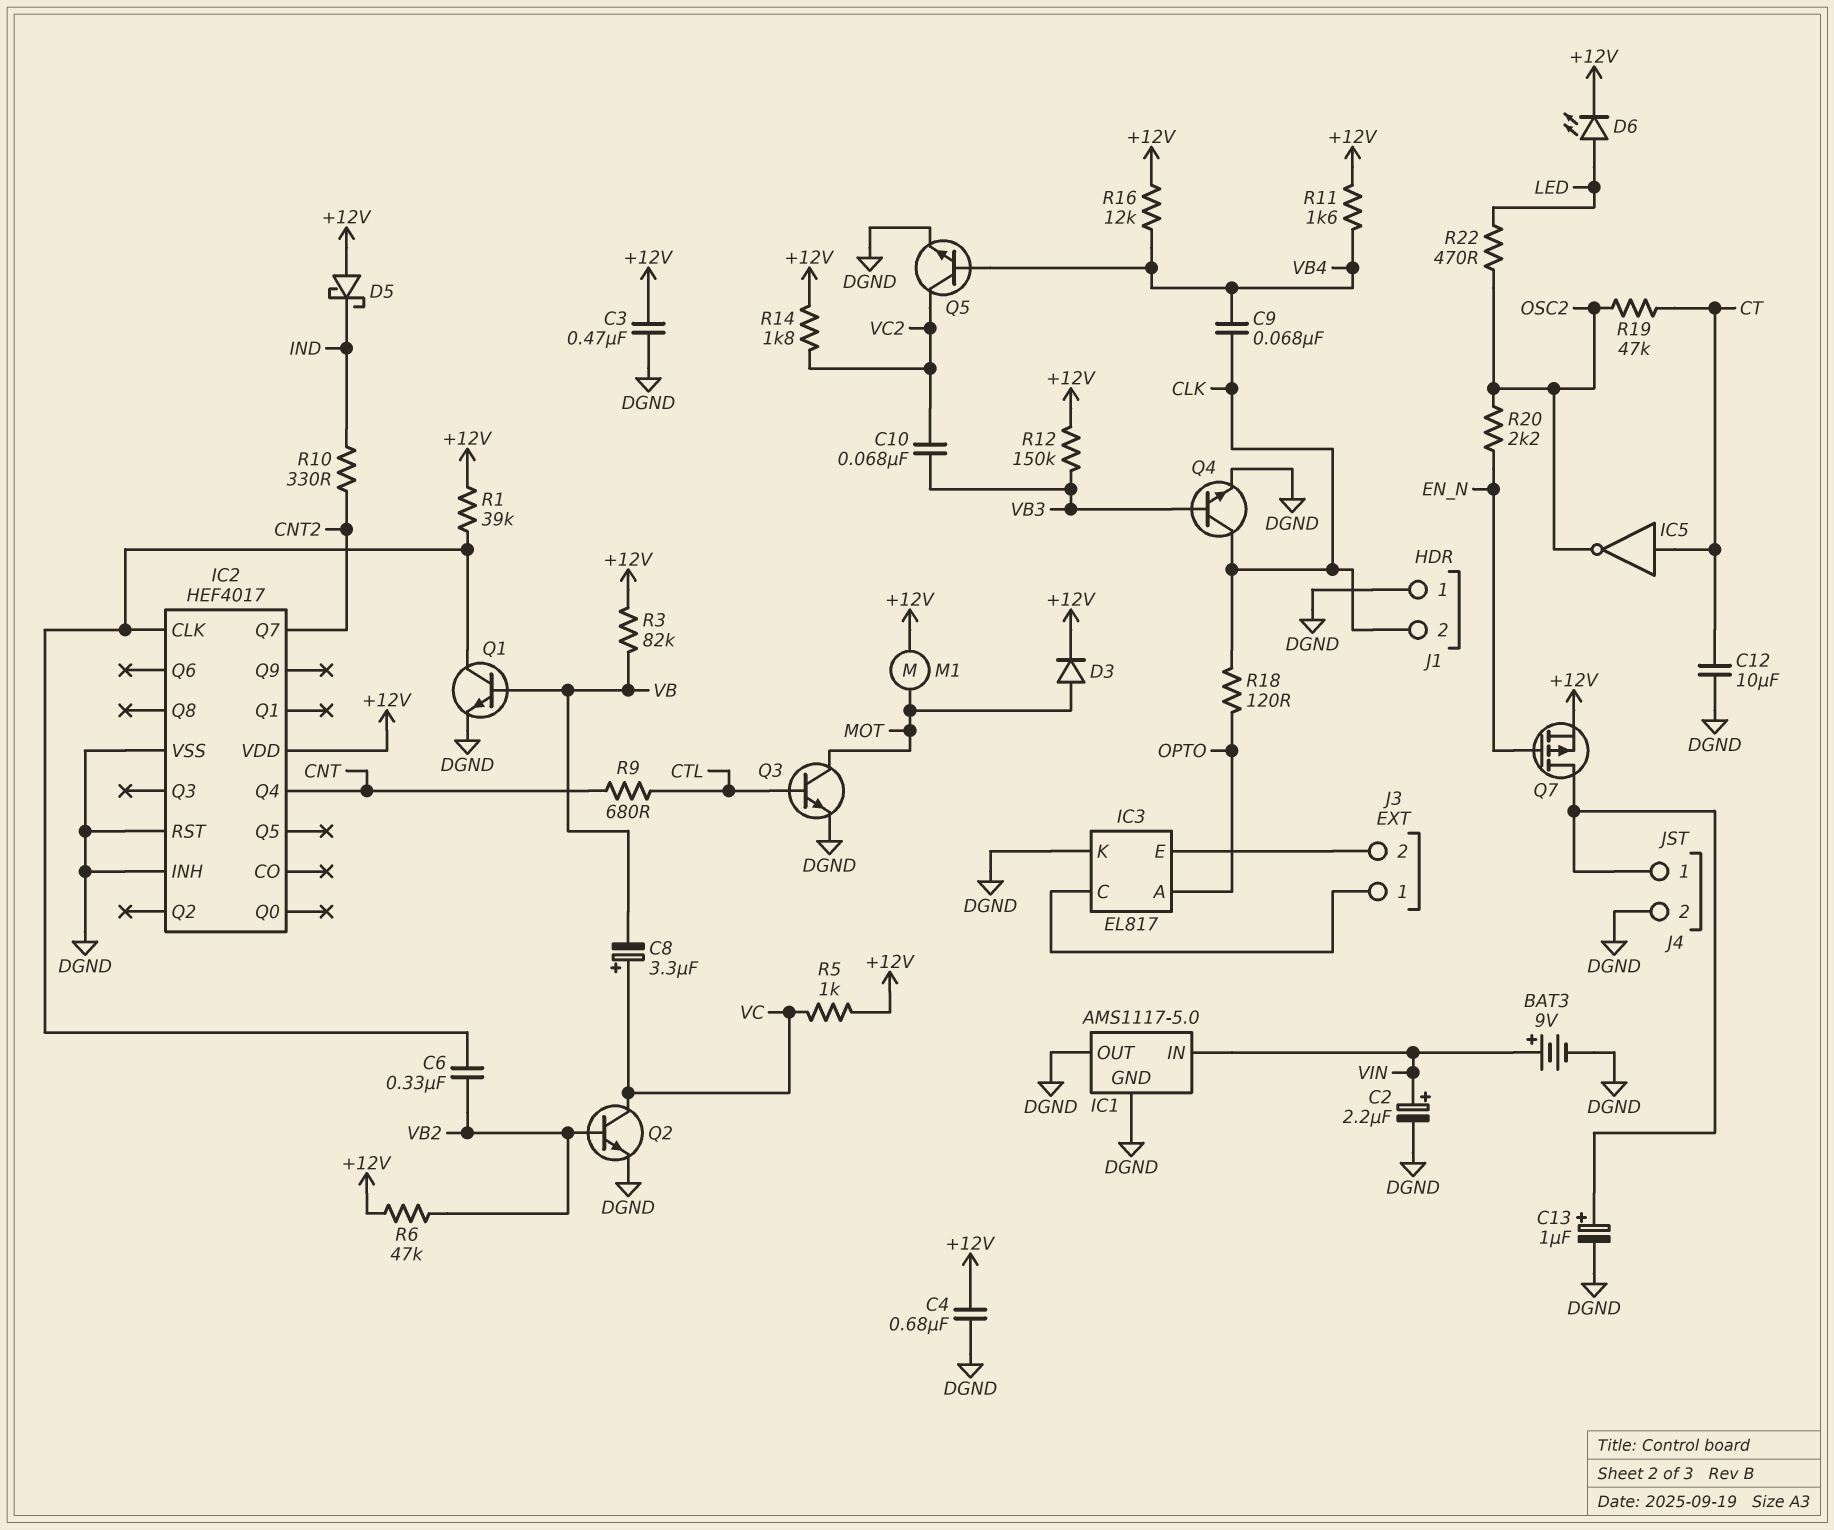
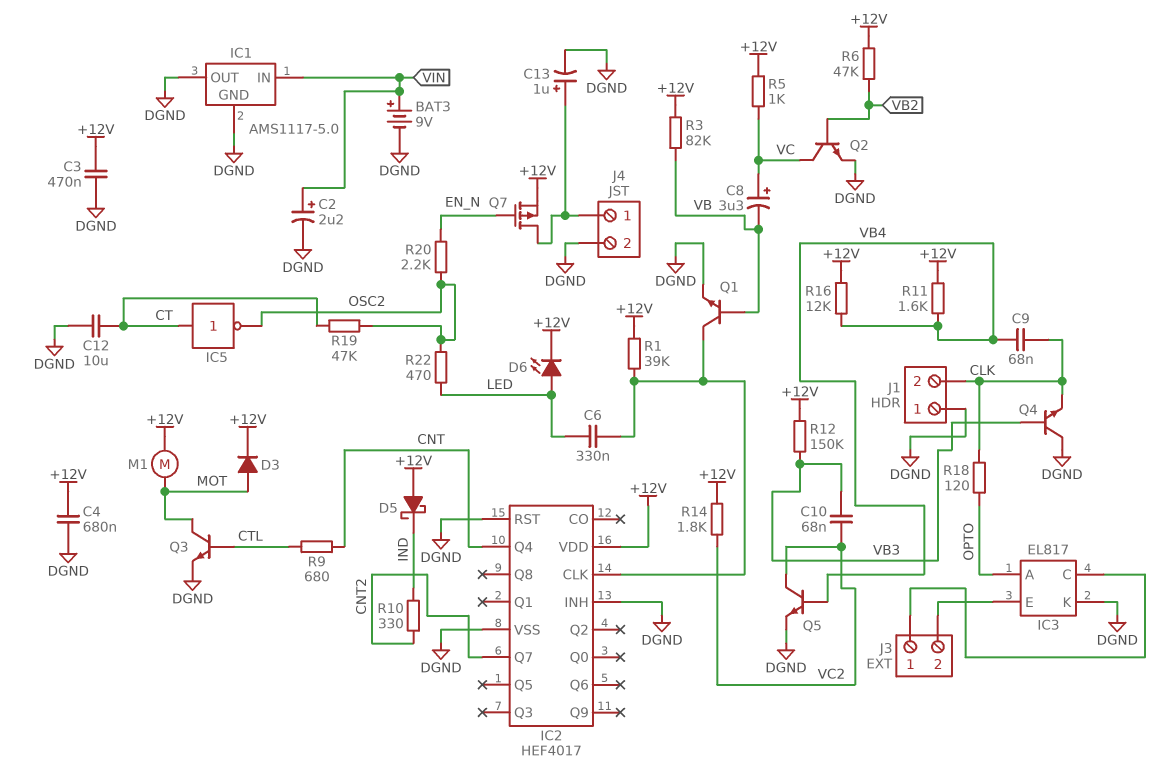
C6: 330nF (IC2/CLK, VB2) -> 330nF (IC2/CLK, LED)
Q4: NPN (B VB3, C CLK, E DGND) -> NPN (B VB3, C DGND, E CLK)

